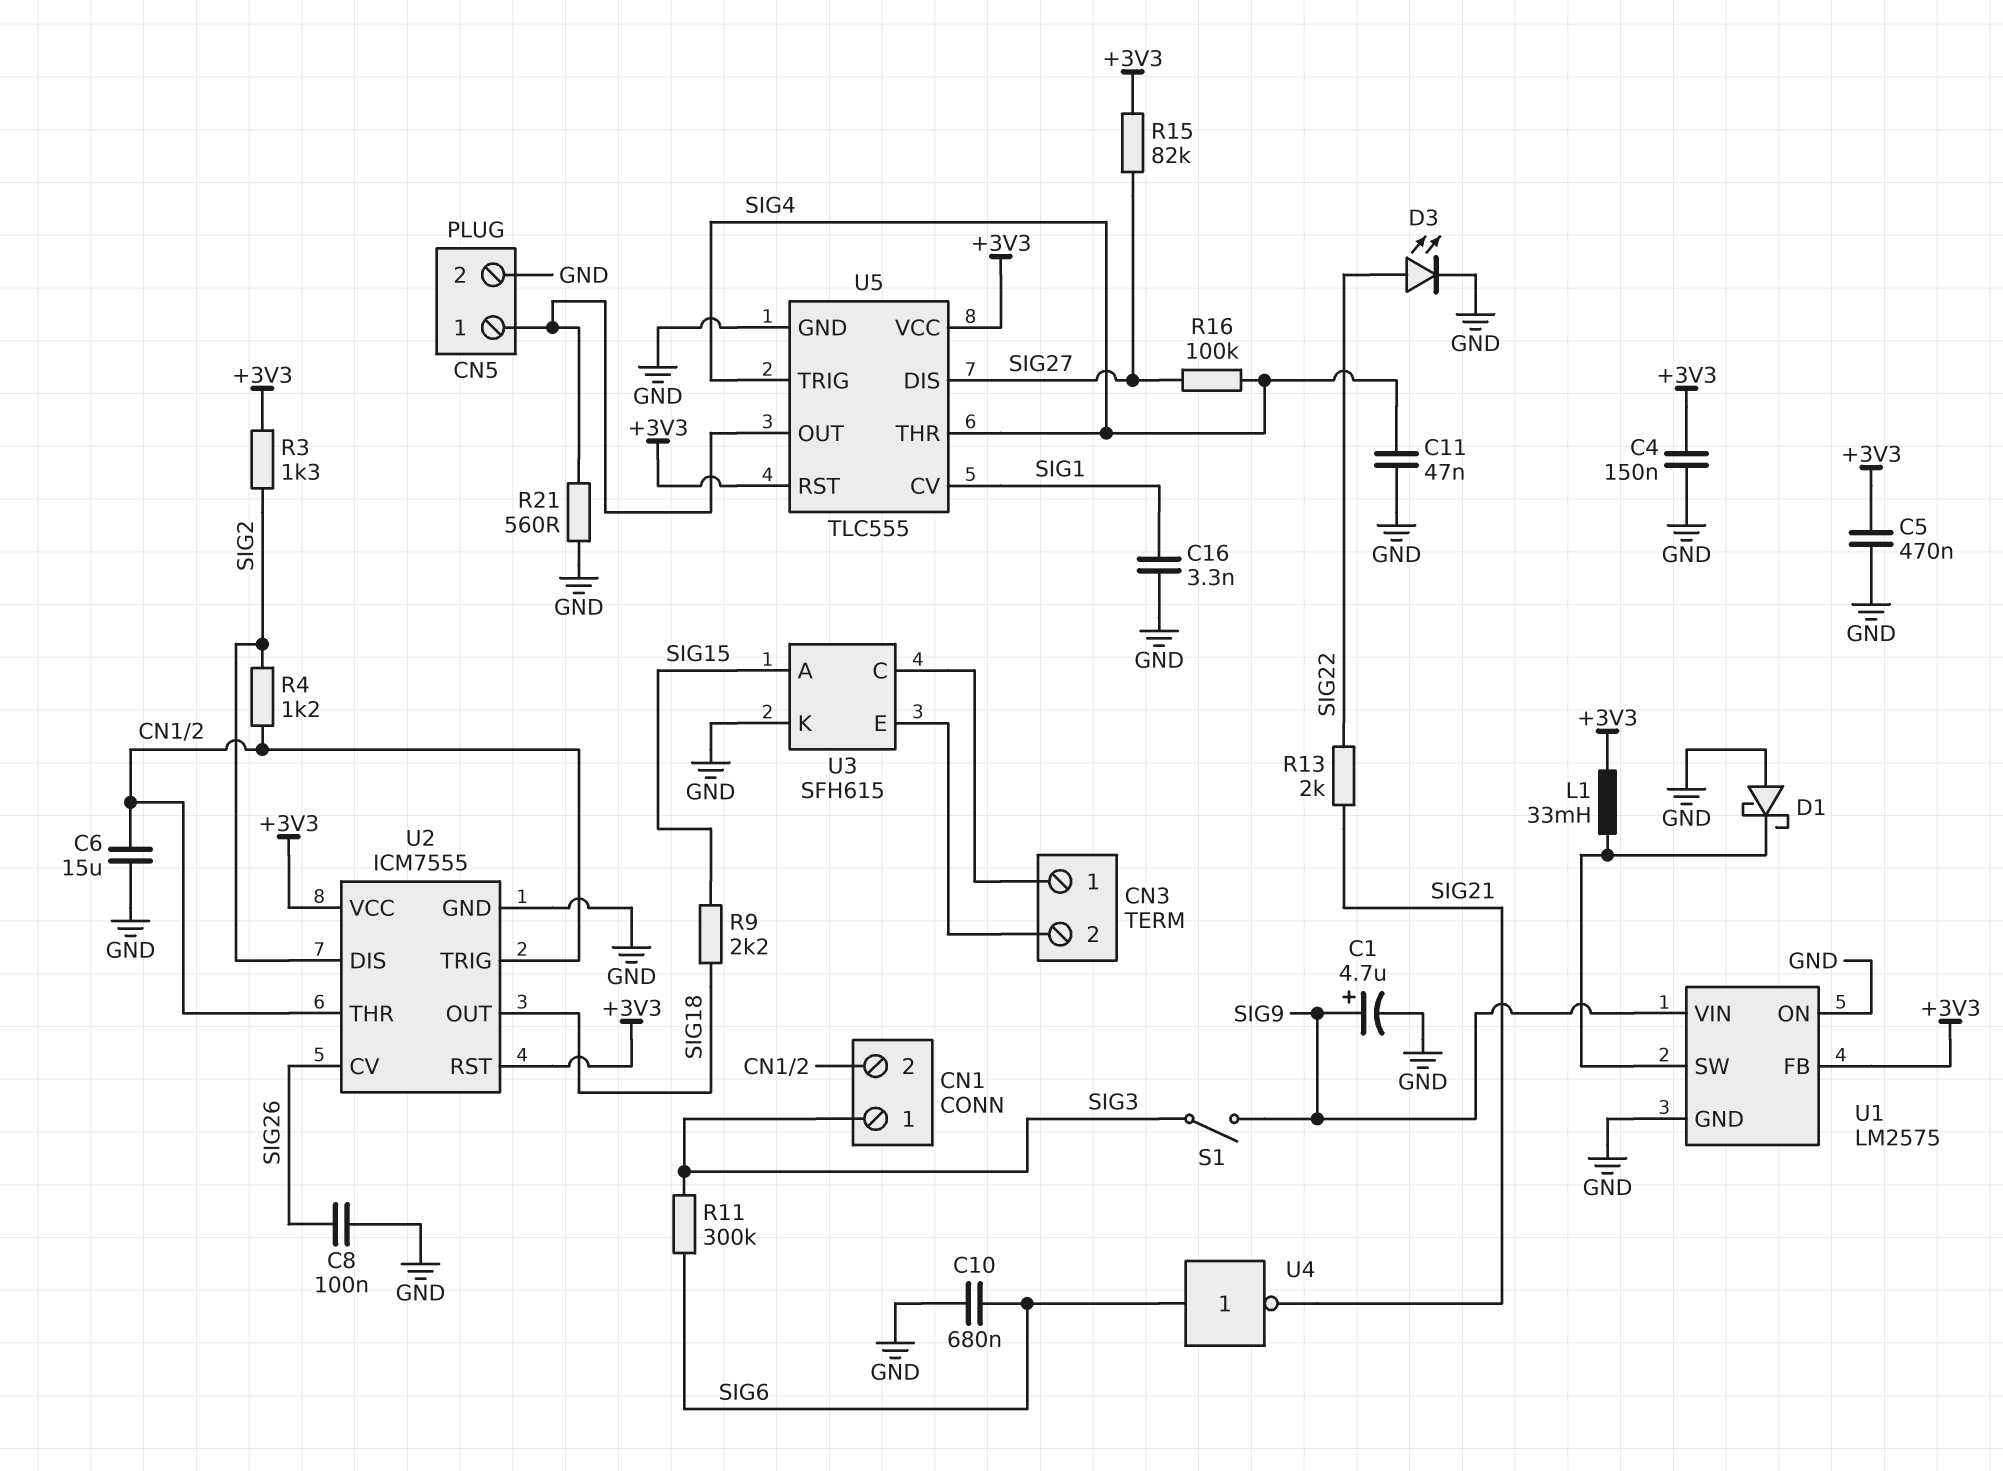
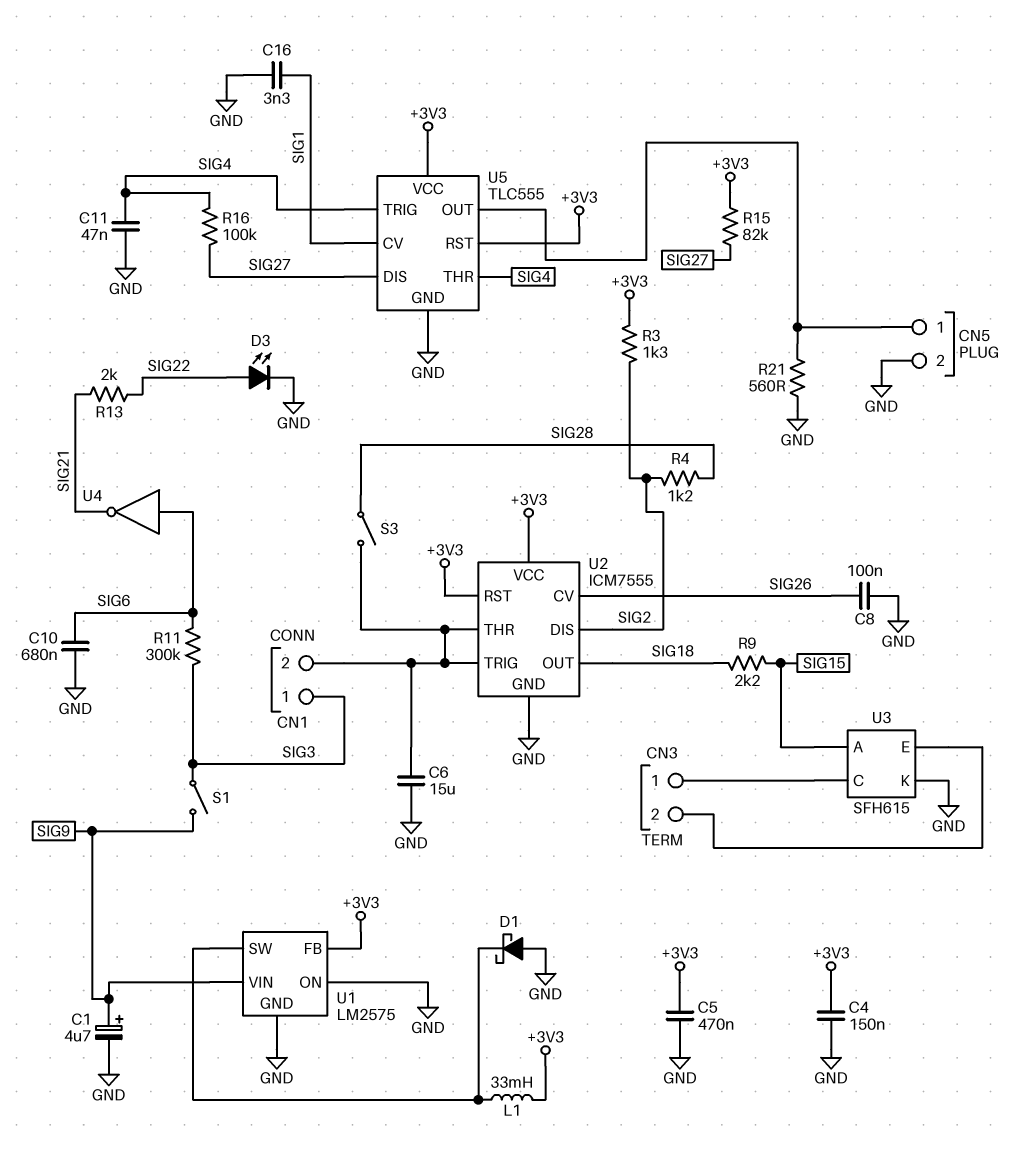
R4: 1.2k (CN1/2, SIG2) -> 1.2k (SIG2, SIG28)
S3: none -> switch (CN1/2, SIG28)

